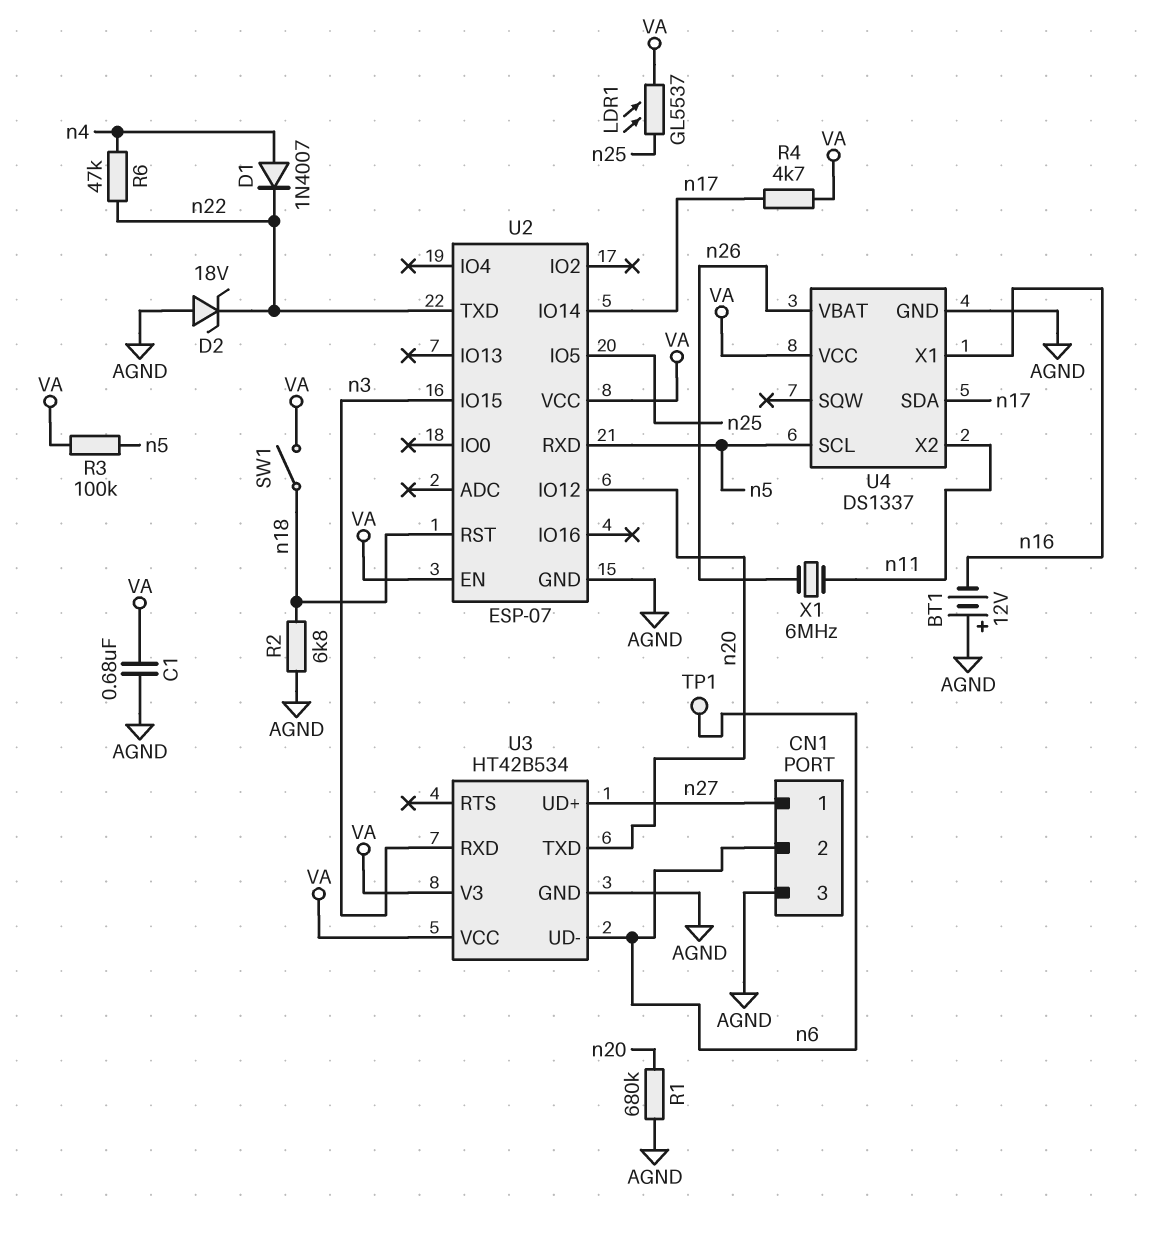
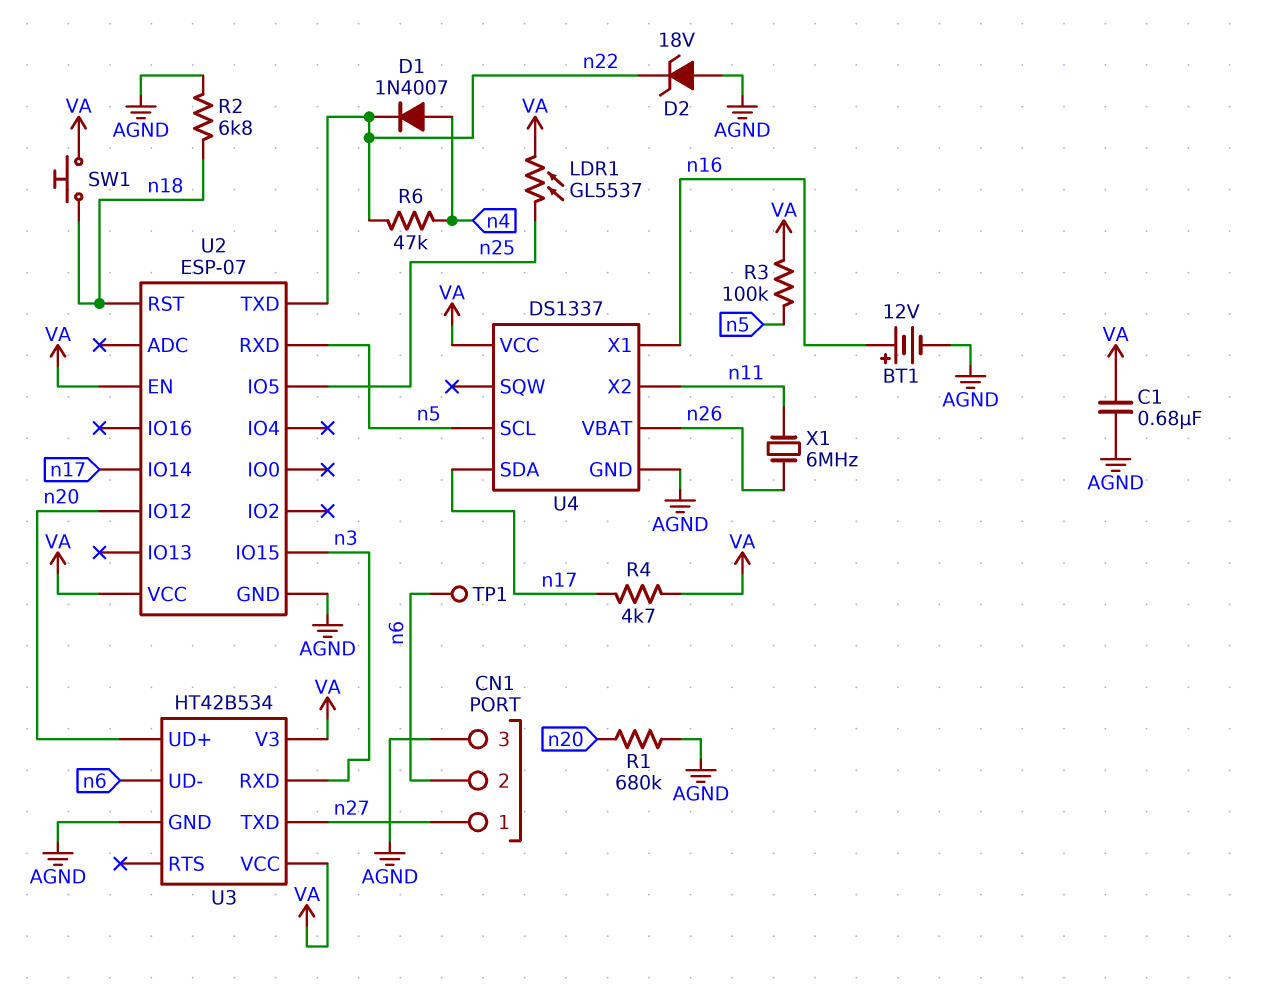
BT1: 12V (plus AGND, minus n16) -> 12V (plus n16, minus AGND)
SW1: switch (VA, n18) -> button (VA, n18)
U3 pin TXD: n20 -> n27
U3 pin UD+: n27 -> n20

